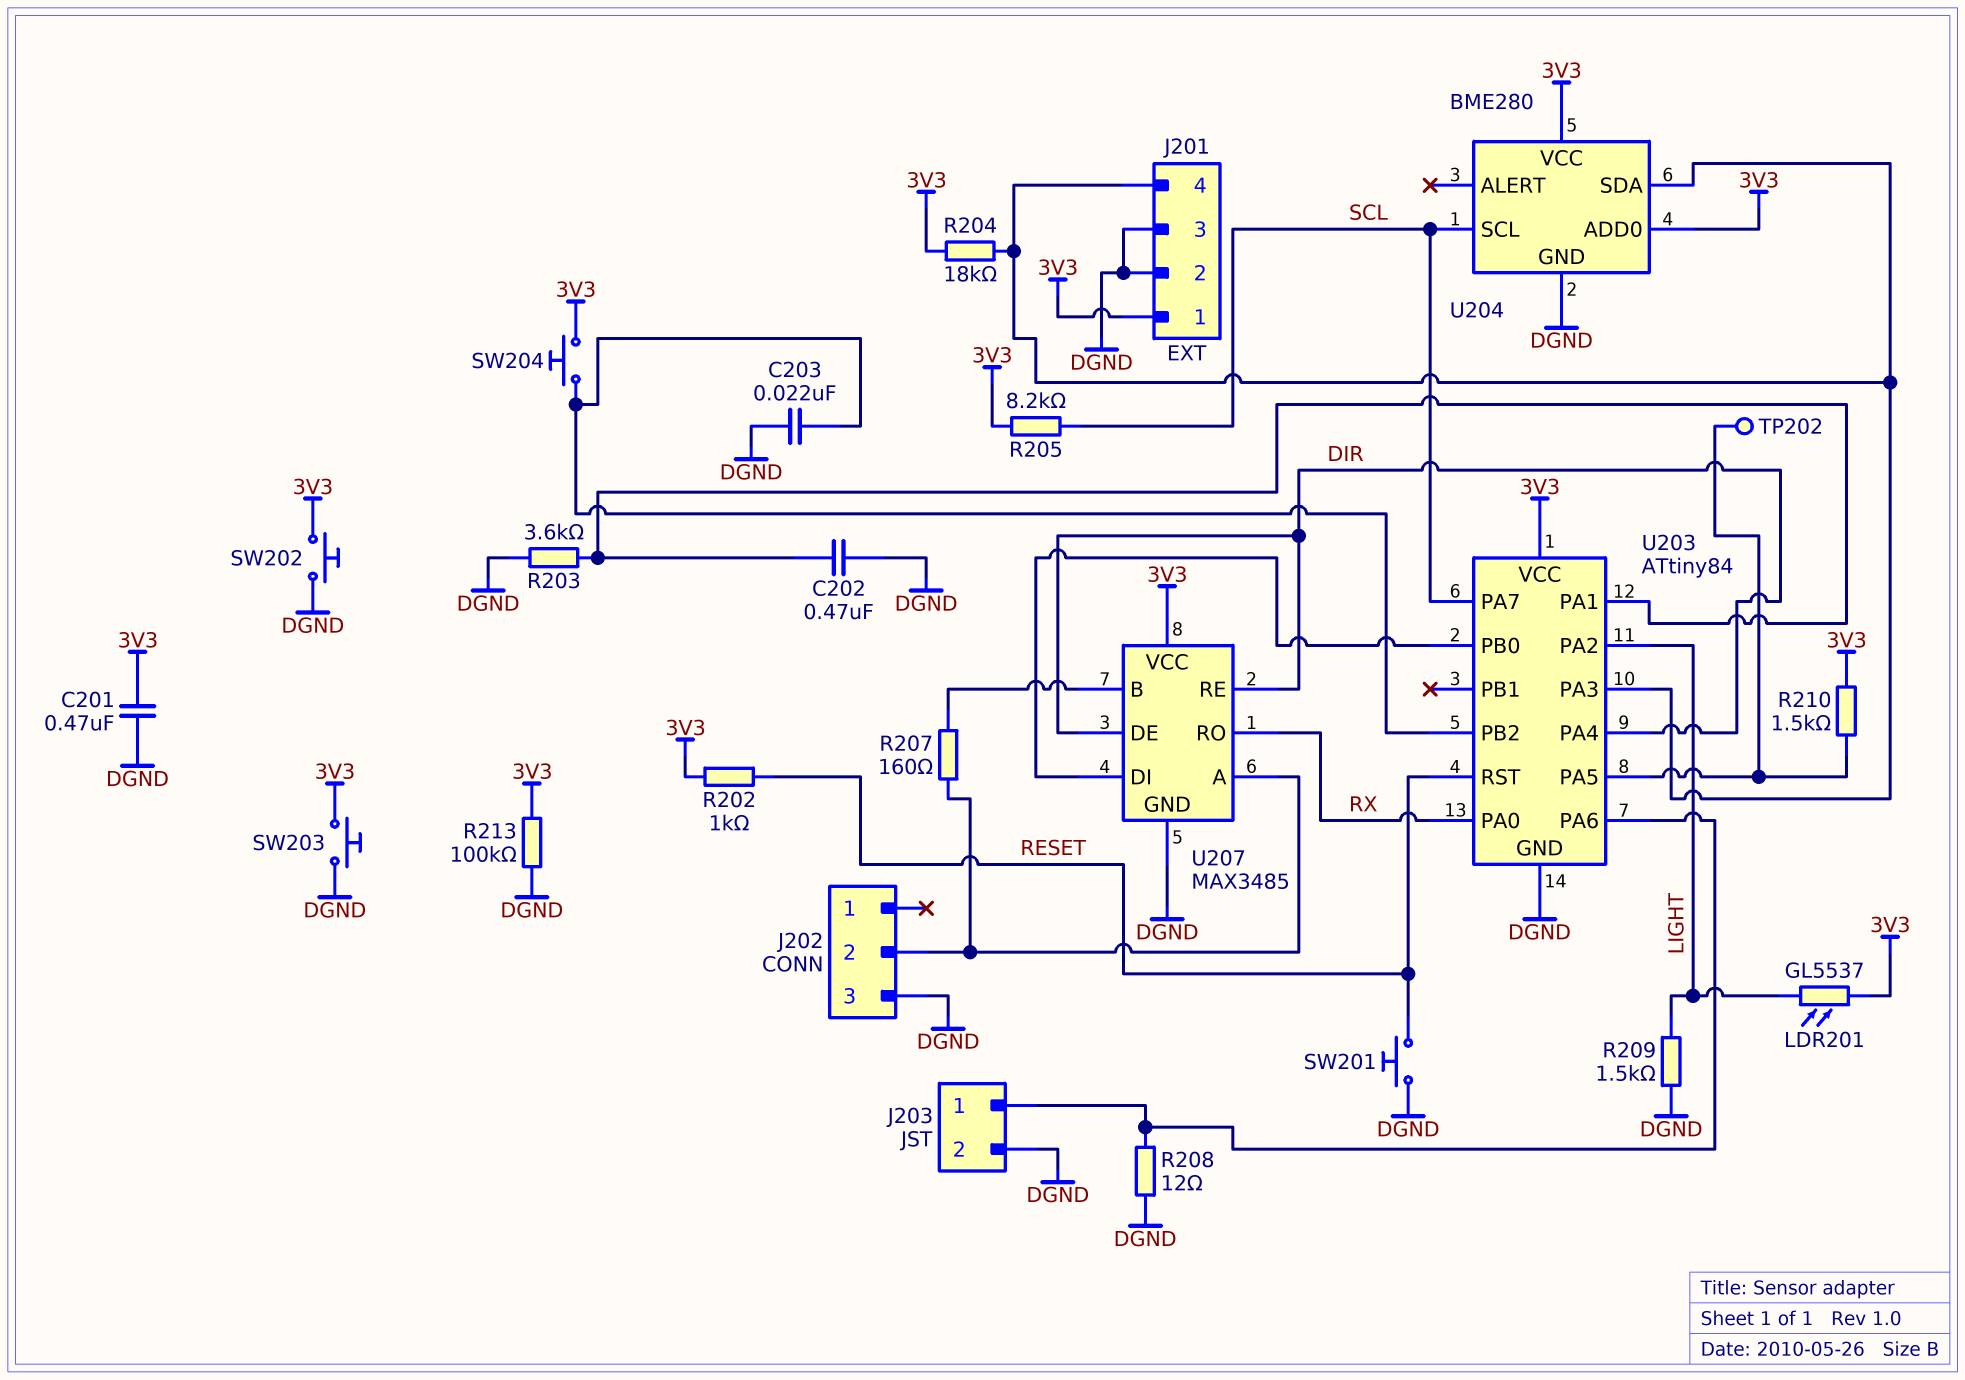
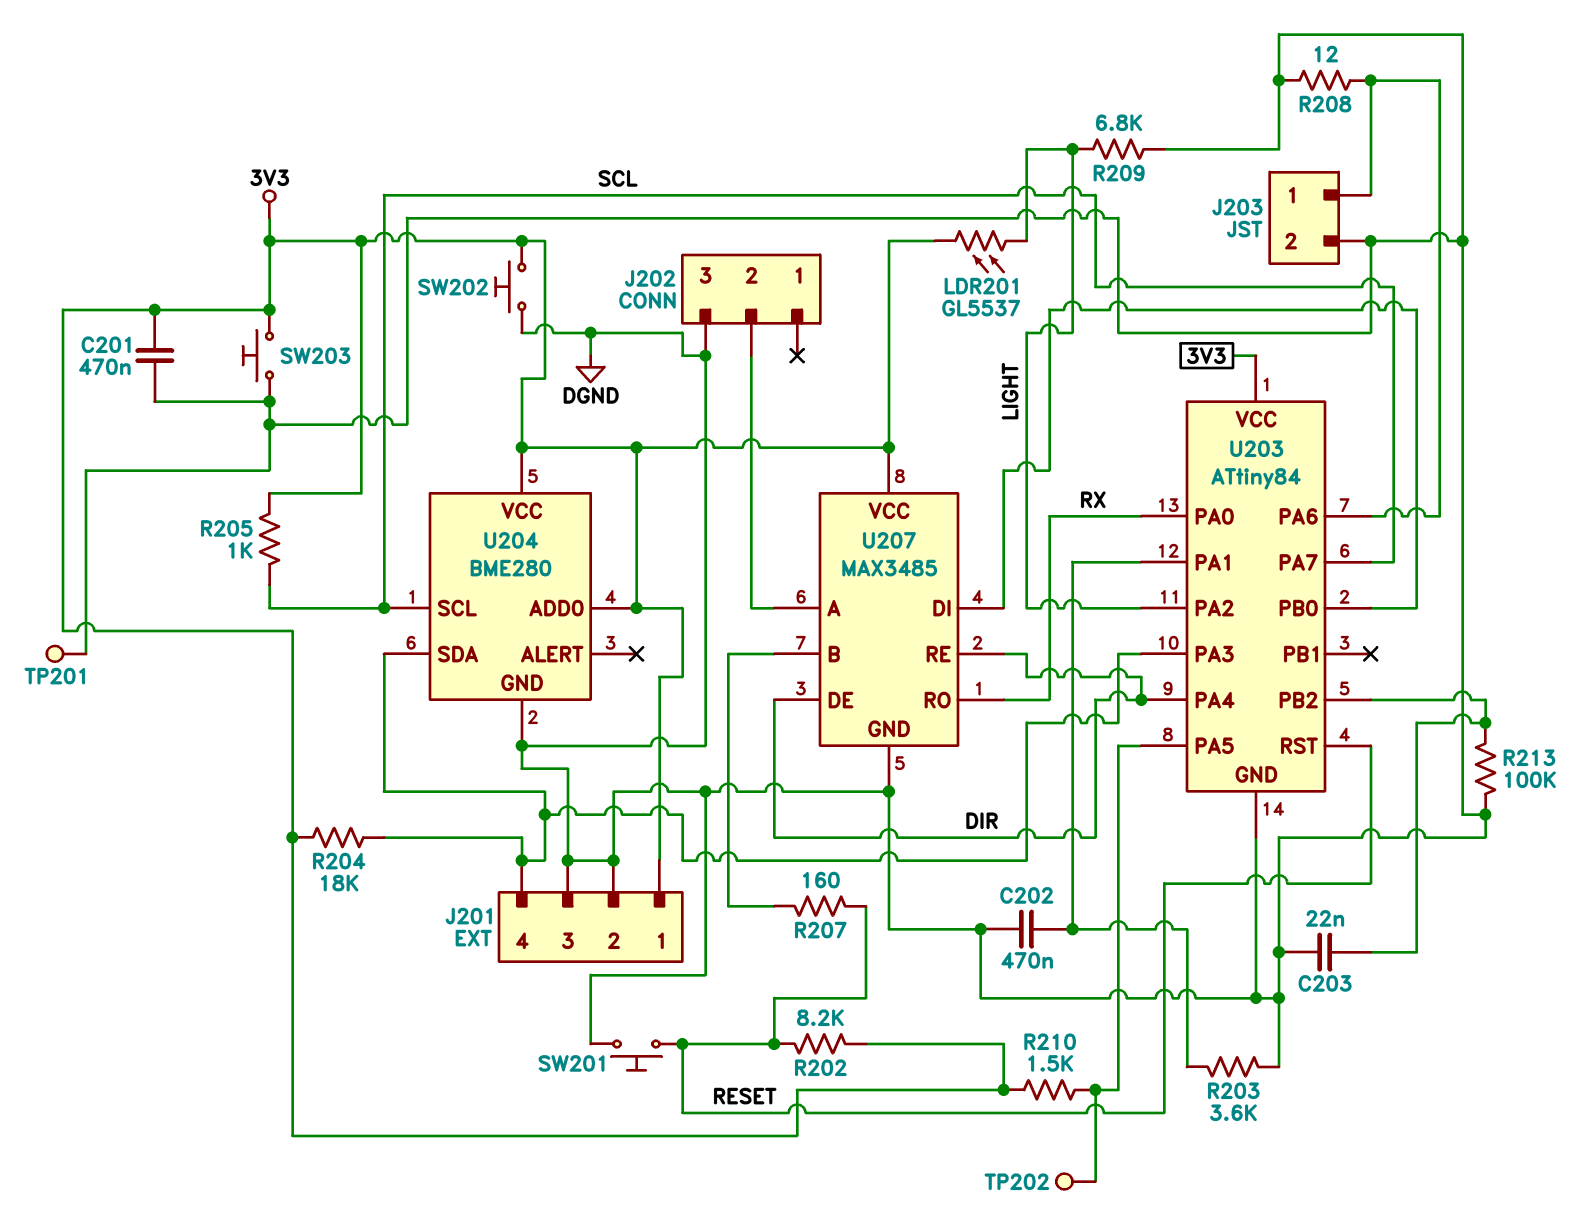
R202: 1k (3V3, RESET) -> 8.2k (3V3, RESET)
R205: 8.2k (3V3, SCL) -> 1k (3V3, SCL)
R207: 160 (J202/2, U207/B) -> 160 (RESET, U207/B)
R209: 1.5k (DGND, LIGHT) -> 6.8k (DGND, LIGHT)
R213: 100k (3V3, DGND) -> 100k (DGND, U203/PB2)
SW204: button (3V3, U203/PB2) -> none
TP201: none -> test point (DGND)

